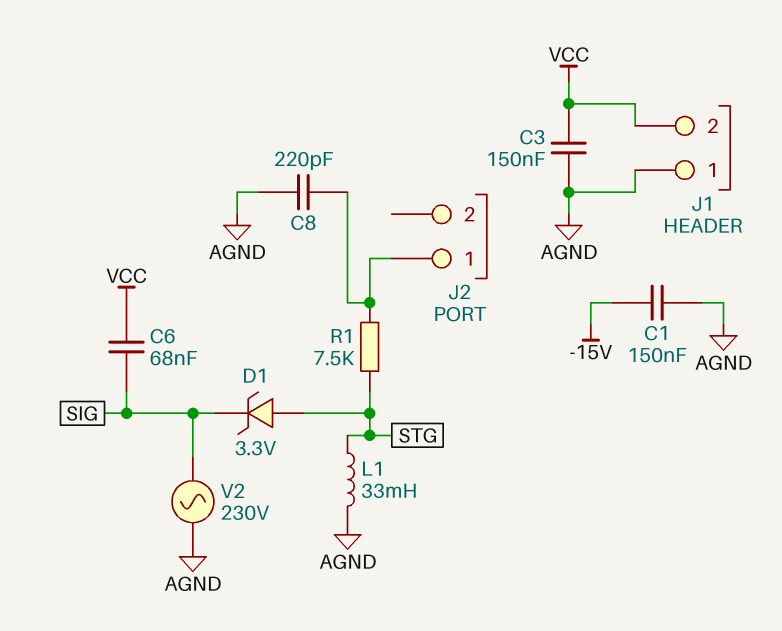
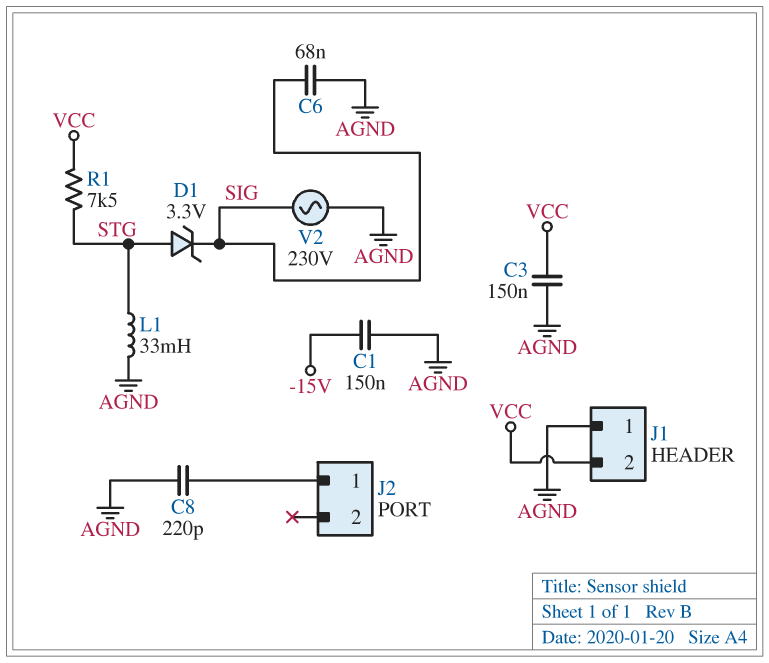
C6: 68nF (SIG, VCC) -> 68nF (AGND, SIG)
R1: 7.5k (J2/1, STG) -> 7.5k (STG, VCC)

